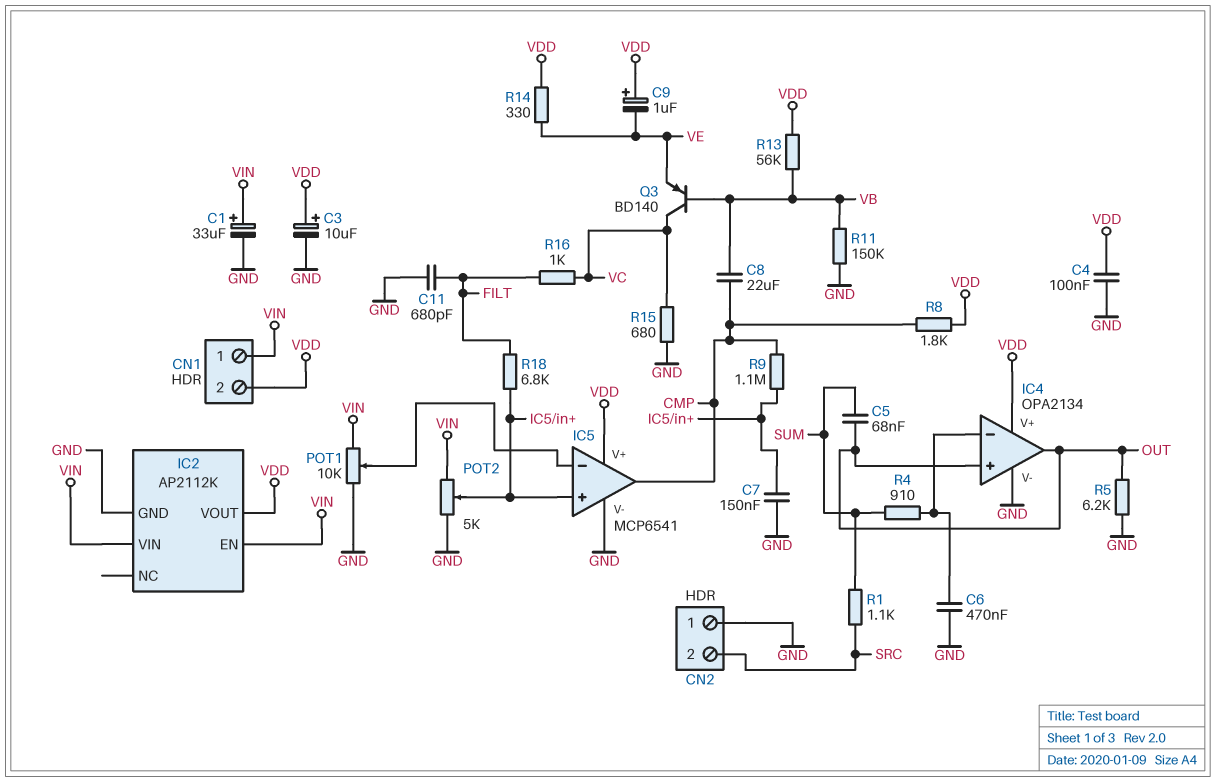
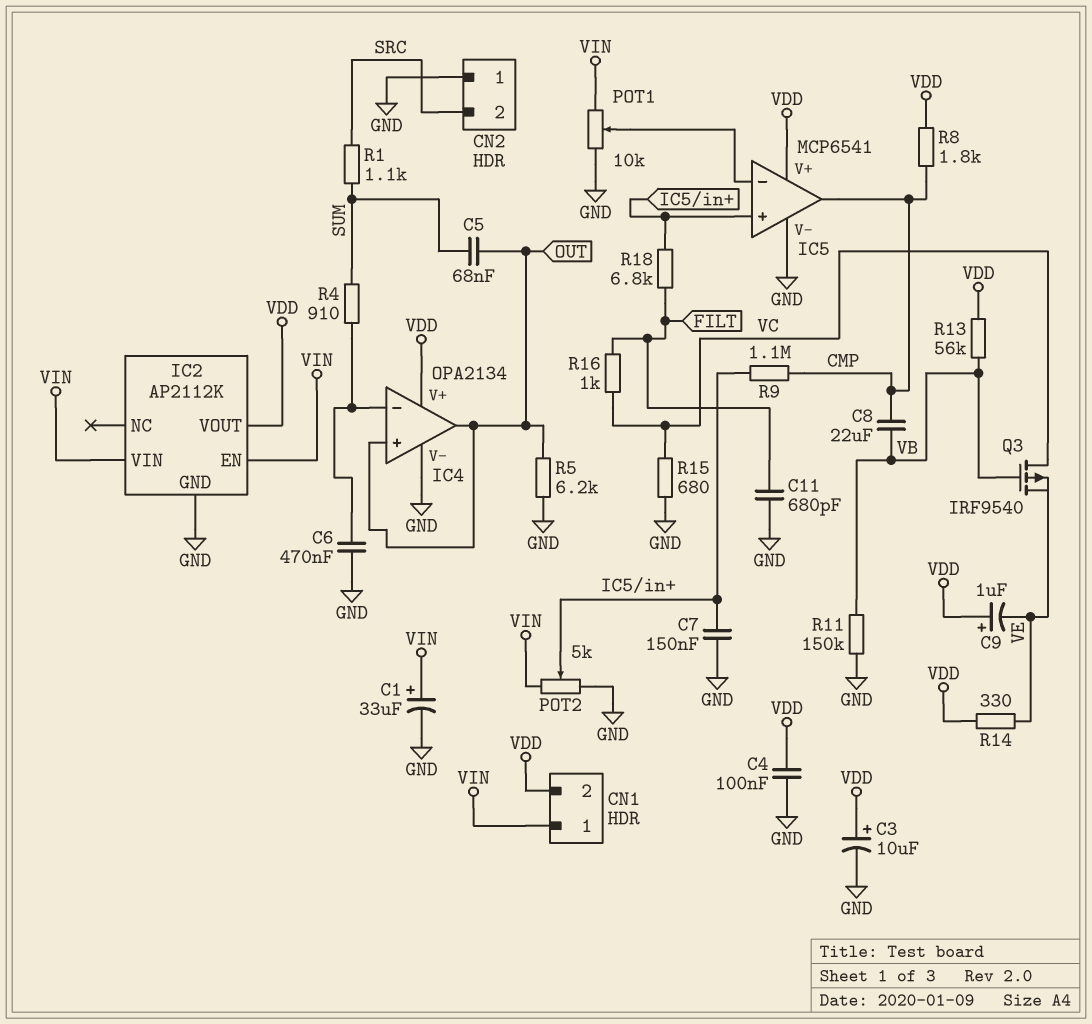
Q3: PNP BD140 (B VB, C VC, E VE) -> PMOS IRF9540 (G VB, D VC, S VE)

